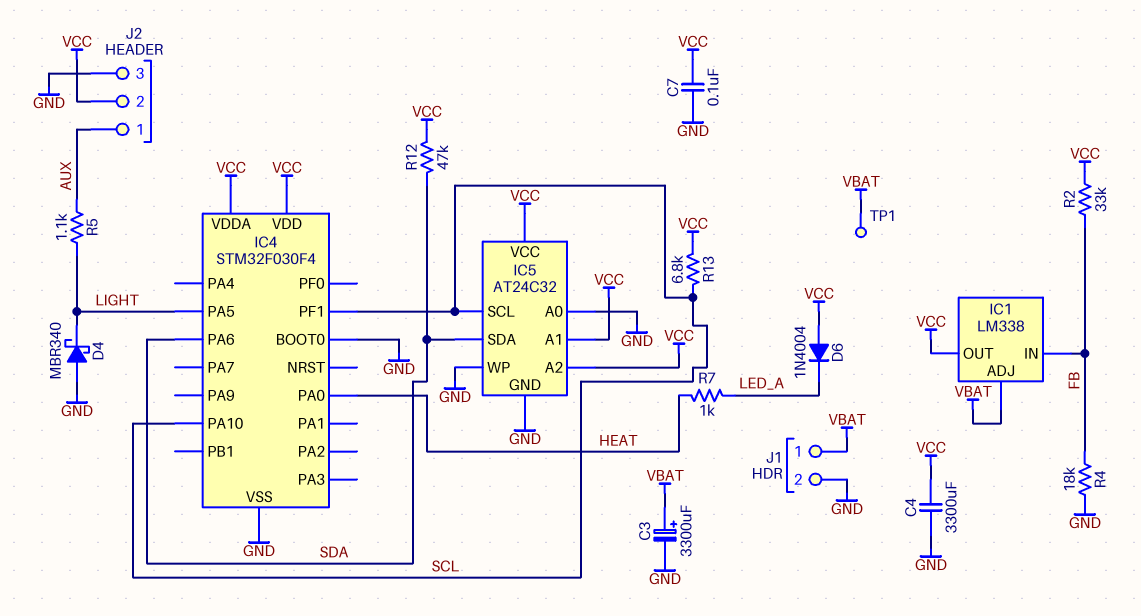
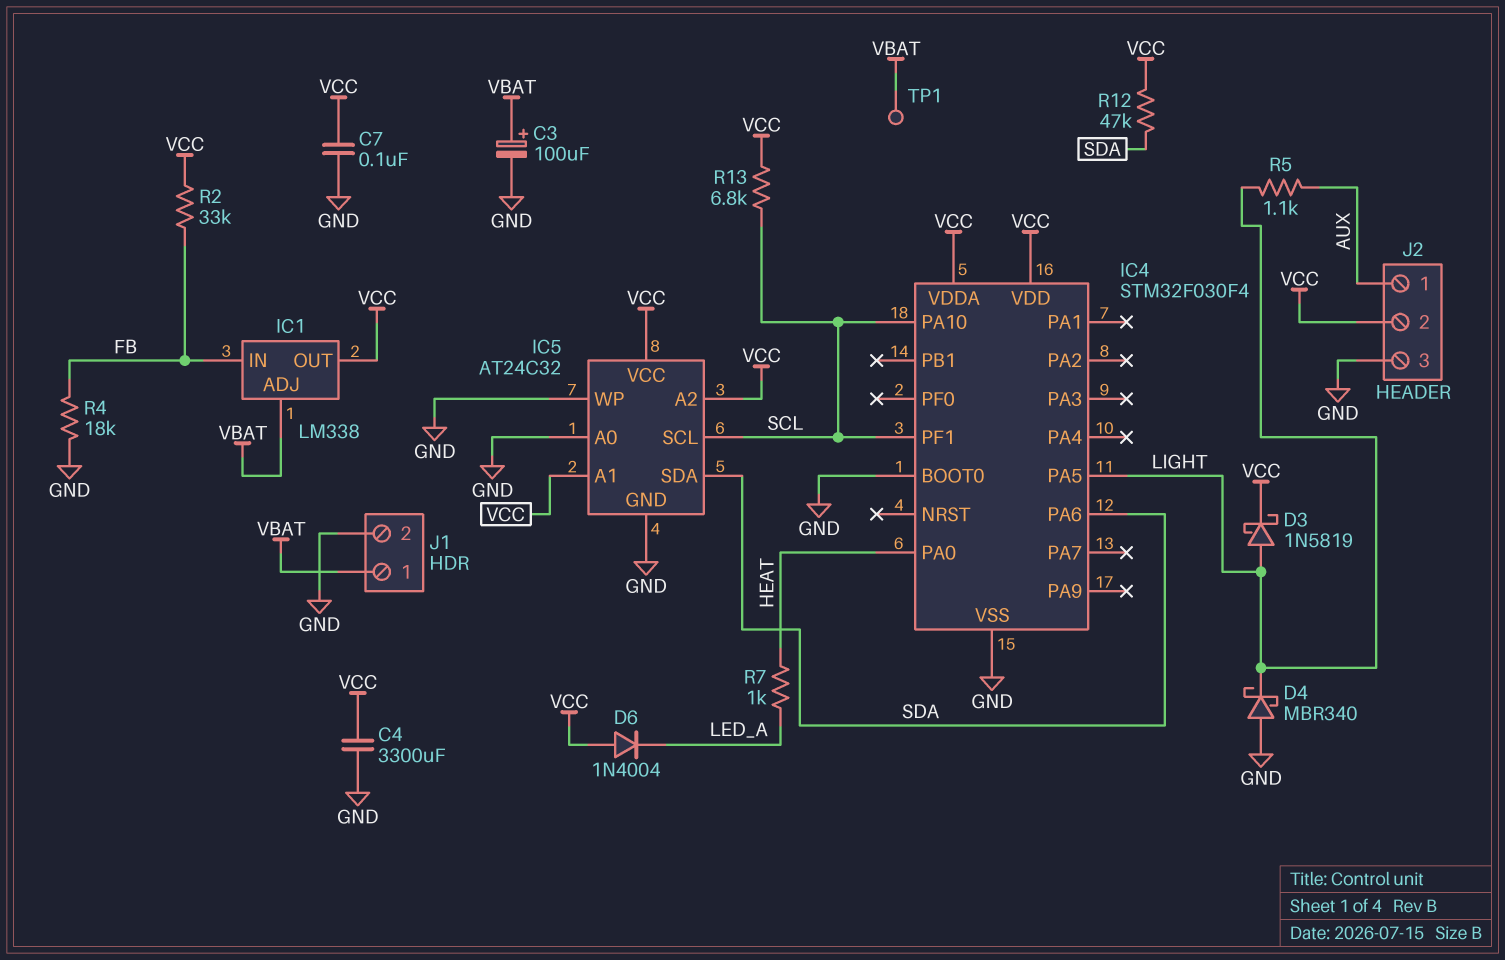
C3: 3300uF (plus VBAT, minus GND) -> 100uF (plus VBAT, minus GND)
D3: none -> schottky 1N5819 (A LIGHT, K VCC)

